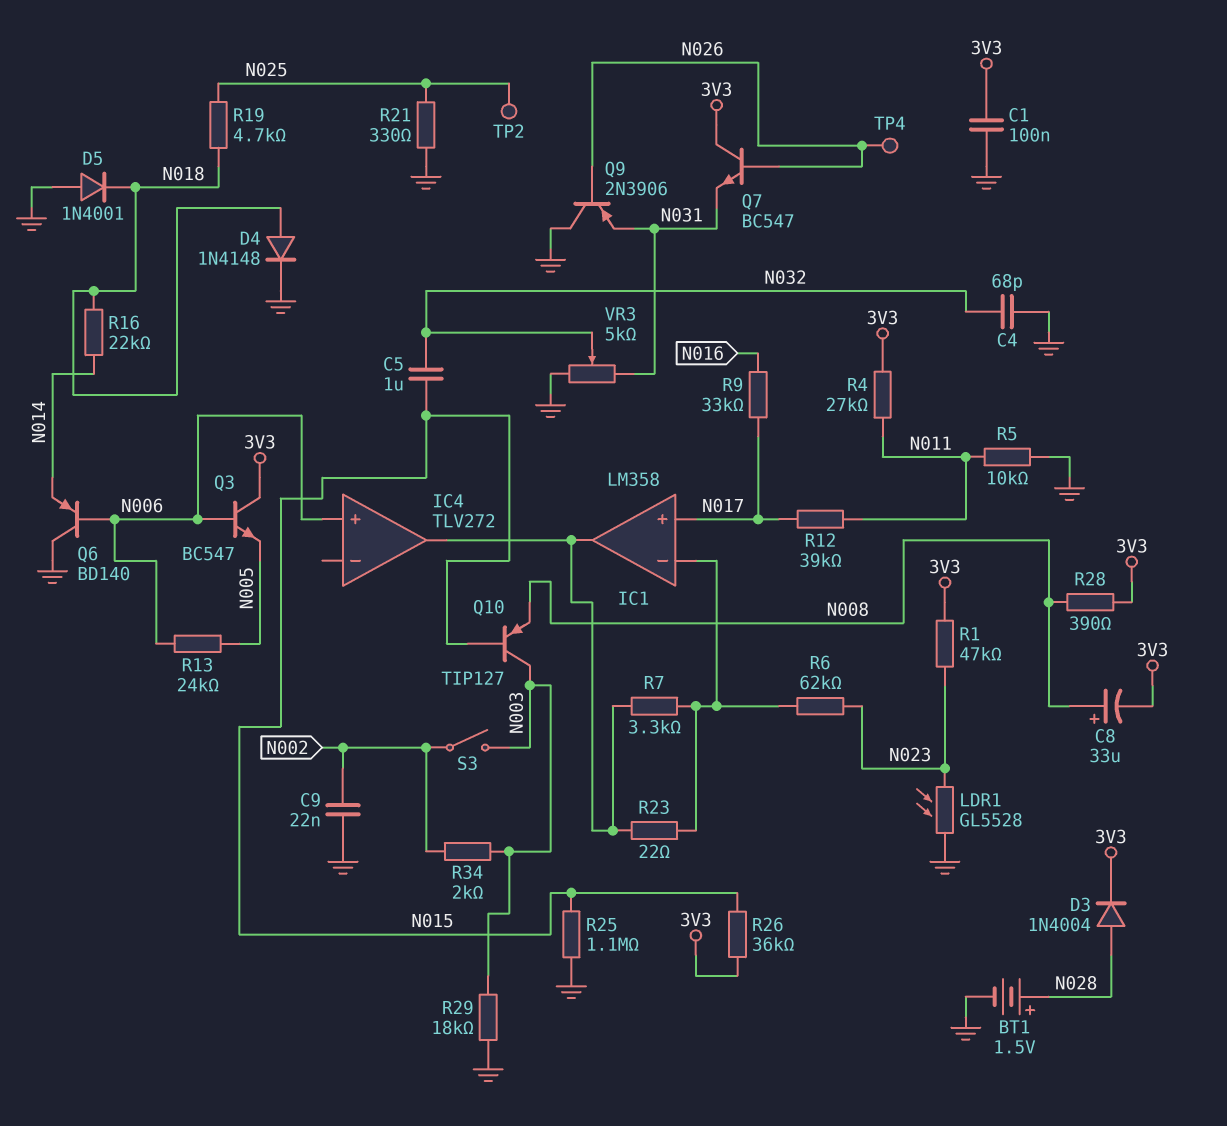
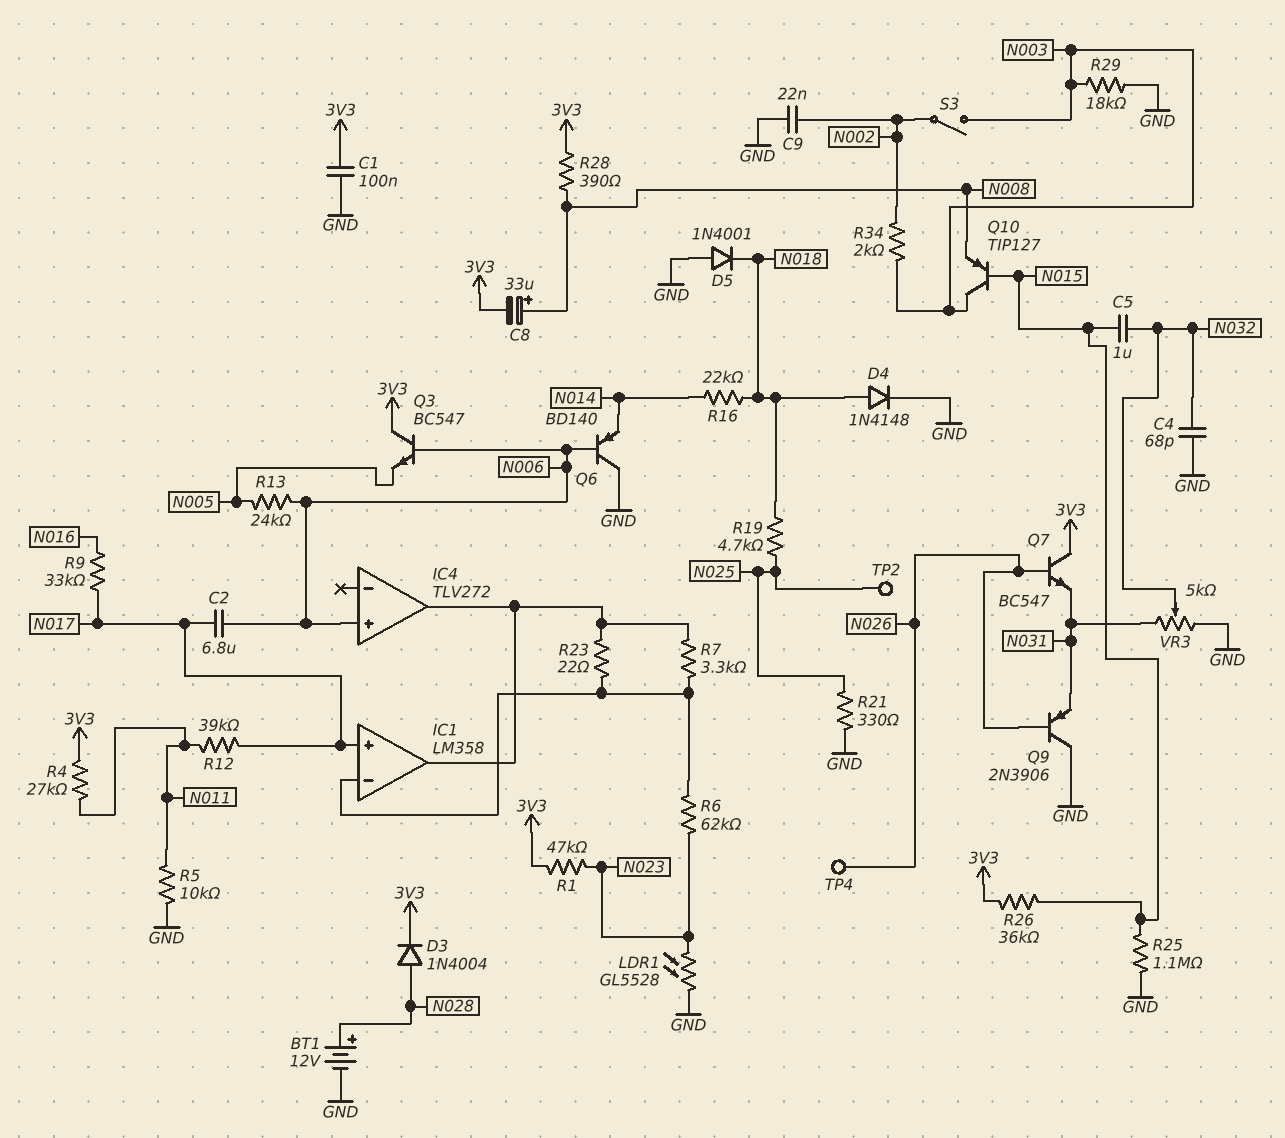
BT1: 1.5V (plus N028, minus GND) -> 12V (plus N028, minus GND)
C2: none -> 6.8uF (N006, N017)

